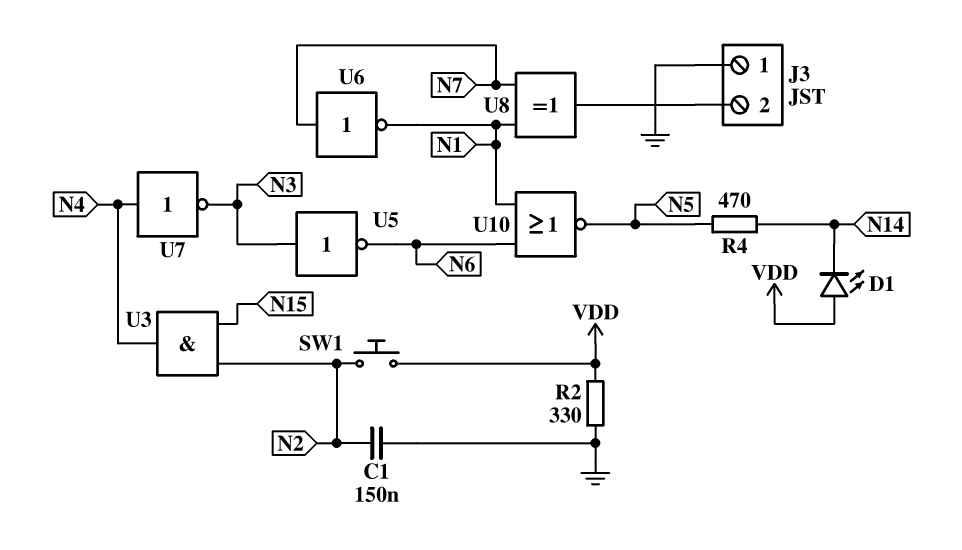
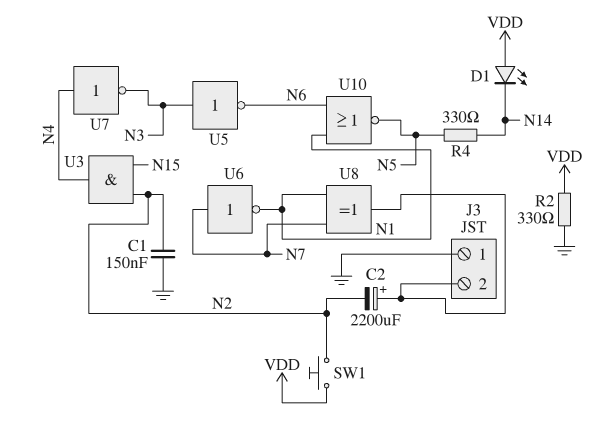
C2: none -> 2200uF (plus J3/2, minus N2)
R4: 470 (N5, N14) -> 330 (N5, N14)

